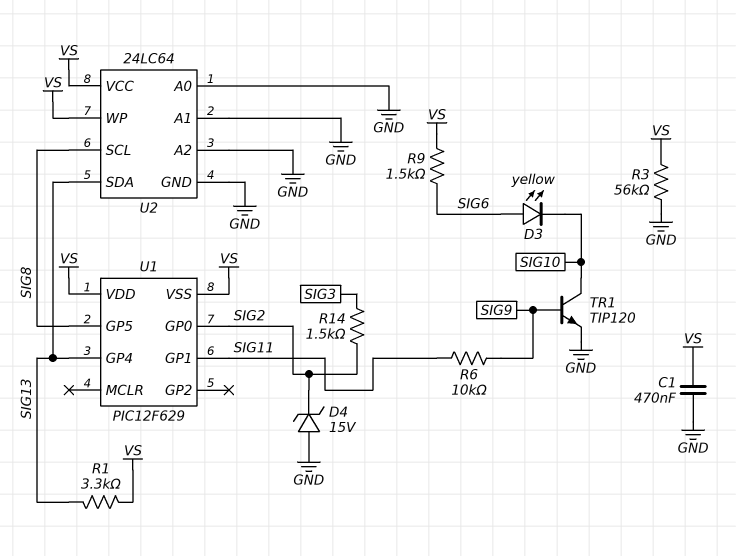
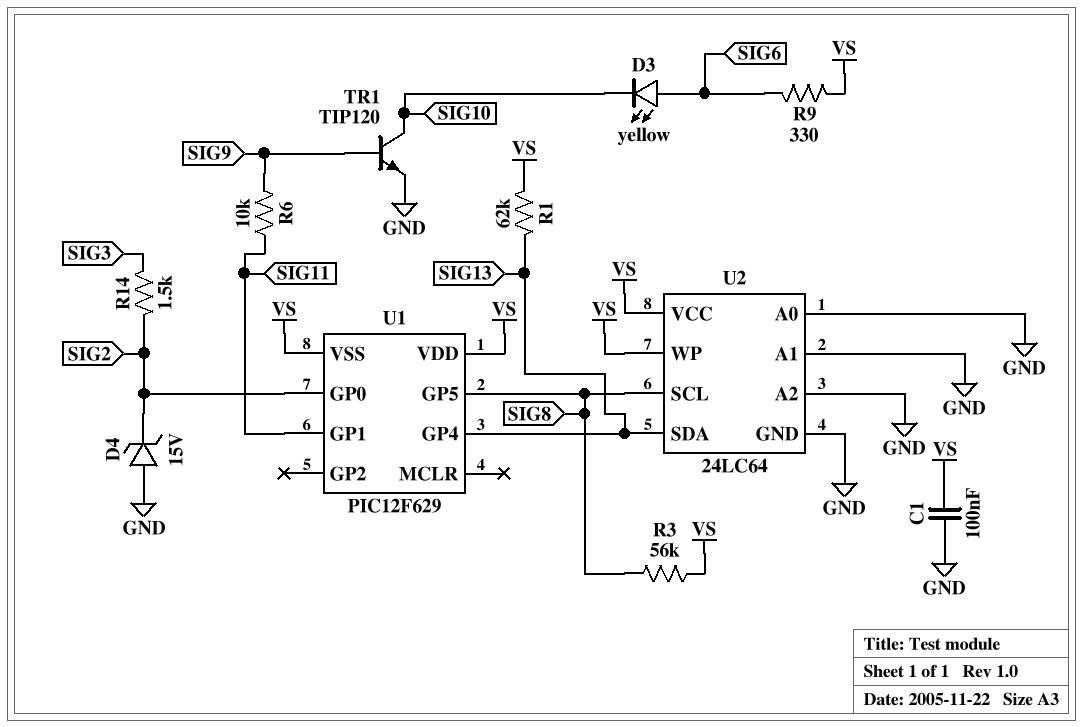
C1: 470nF (GND, VS) -> 100nF (GND, VS)
R1: 3.3k (SIG13, VS) -> 62k (SIG13, VS)
R3: 56k (GND, VS) -> 56k (SIG8, VS)
R9: 1.5k (SIG6, VS) -> 330 (SIG6, VS)

